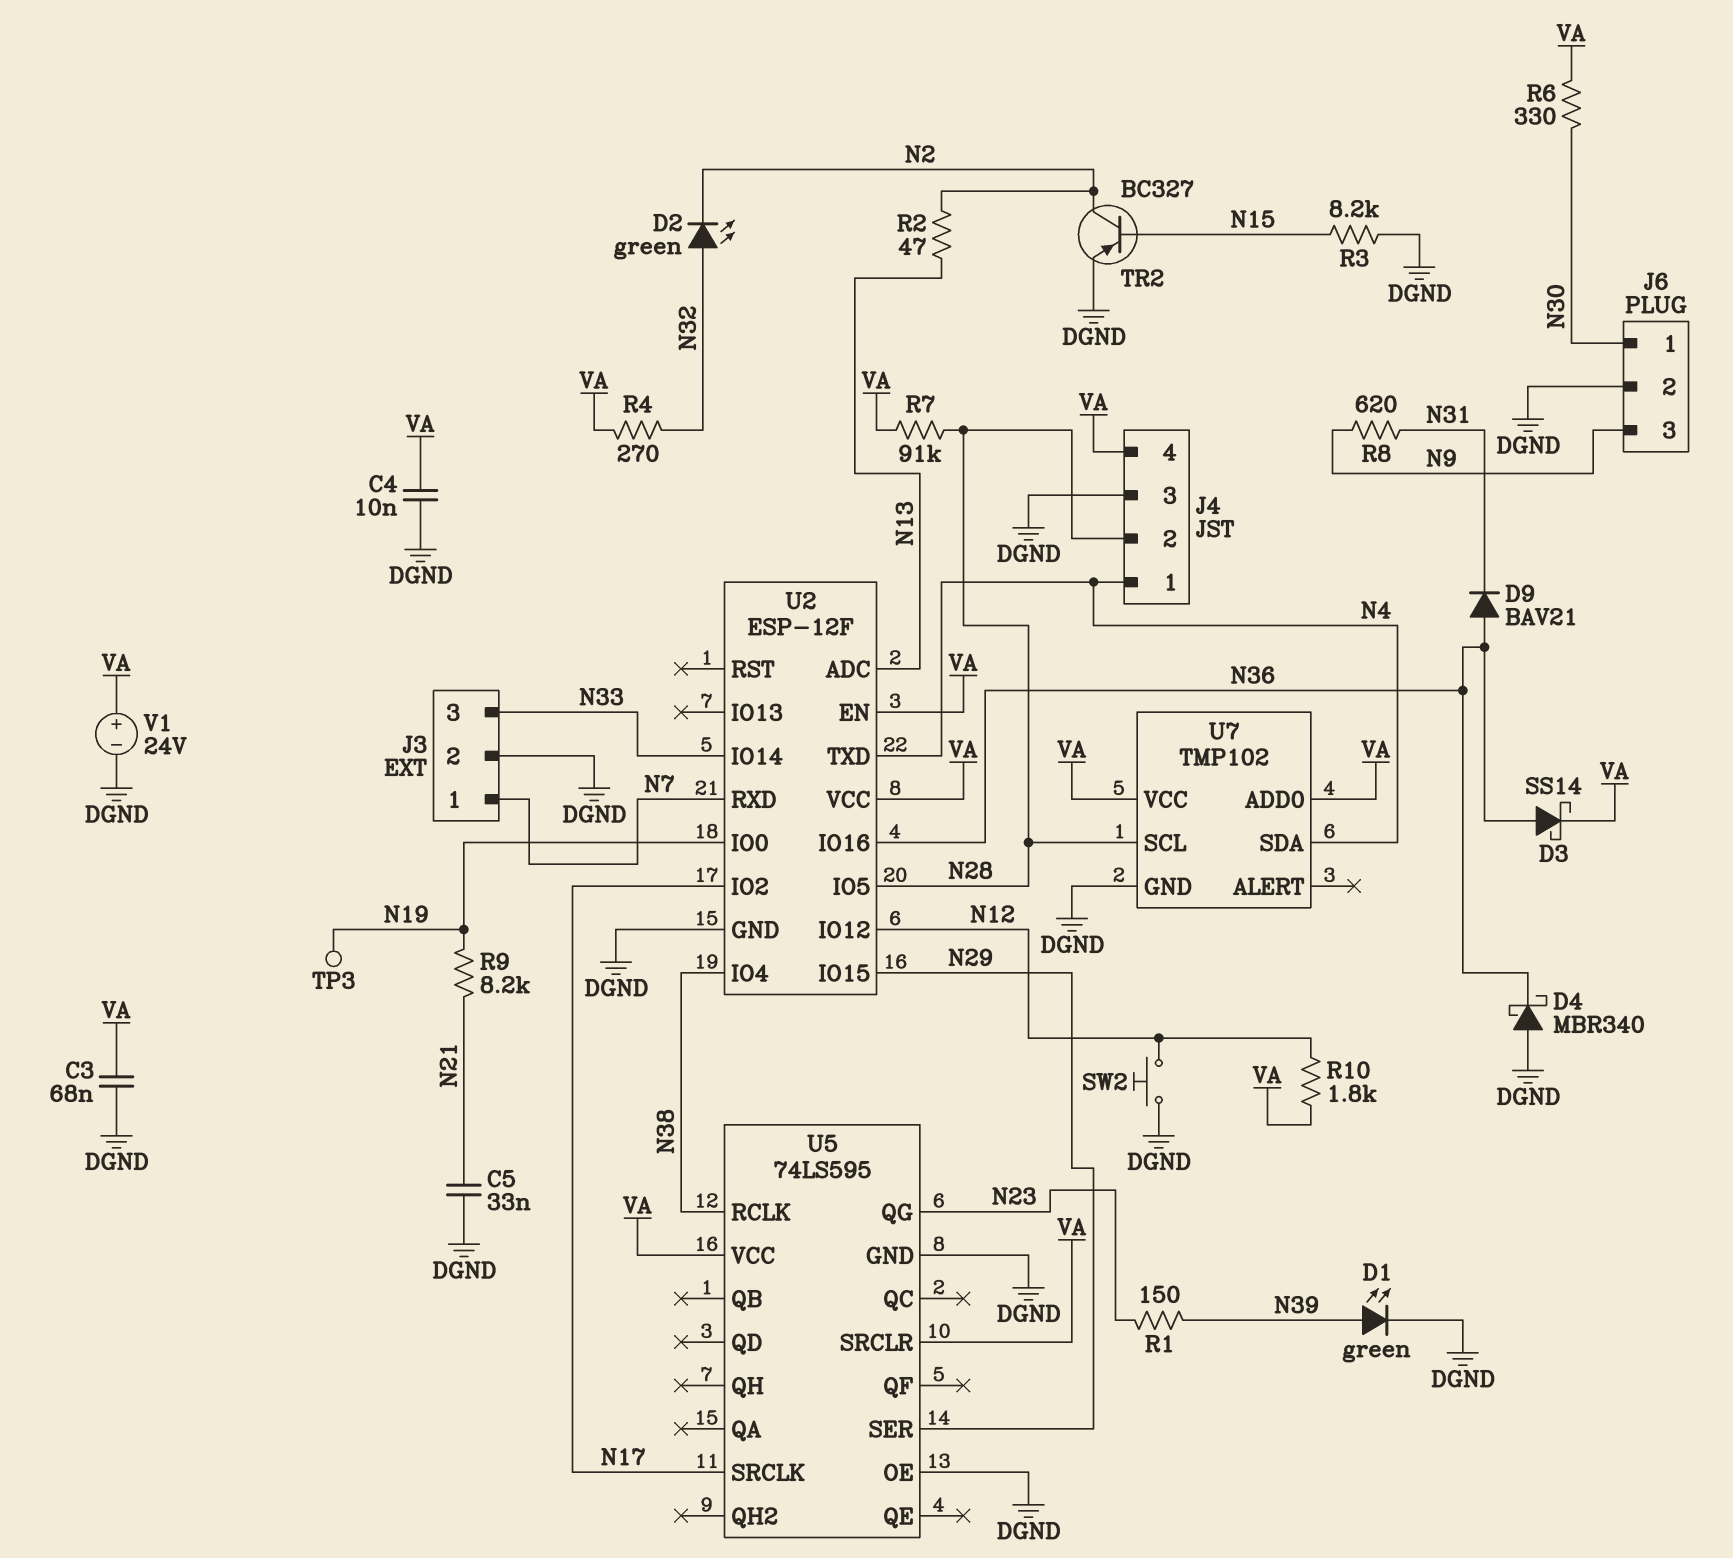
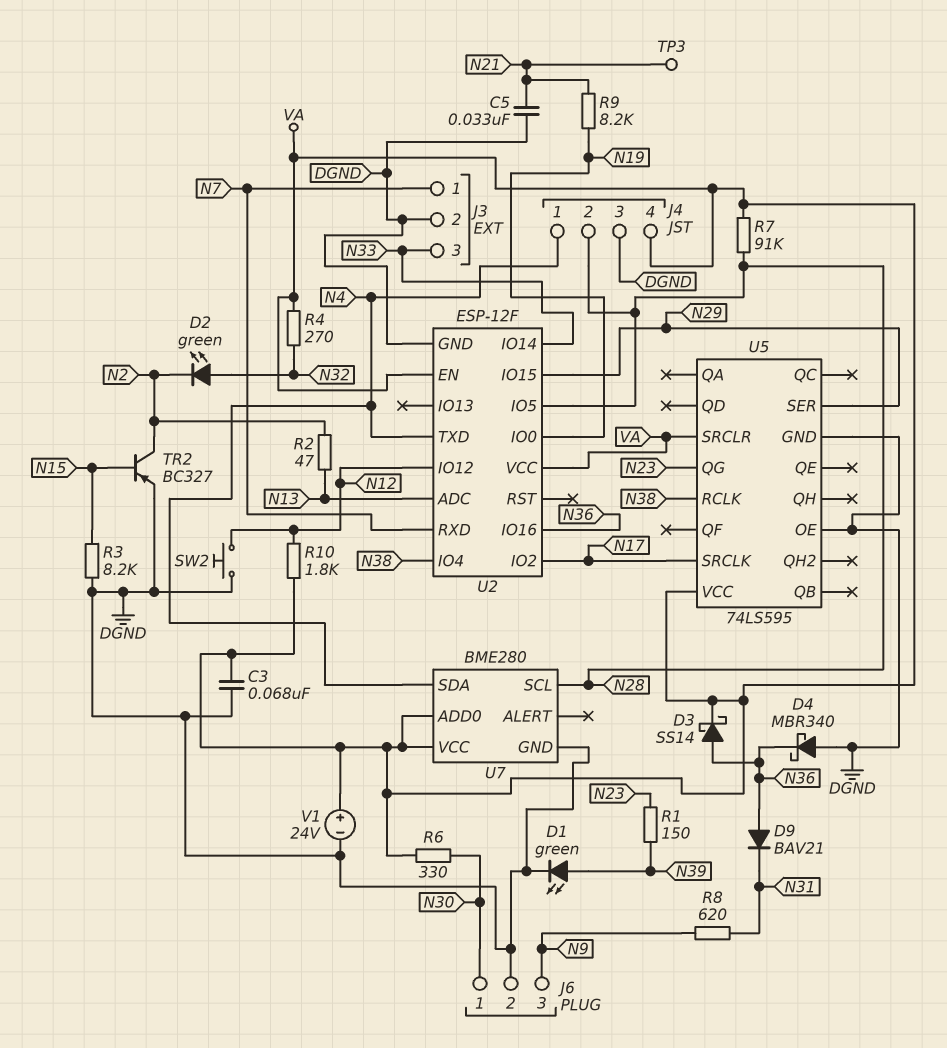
C4: 10nF (DGND, VA) -> none
TP3: test point (N19) -> test point (N21)
U7: TMP102 -> BME280

